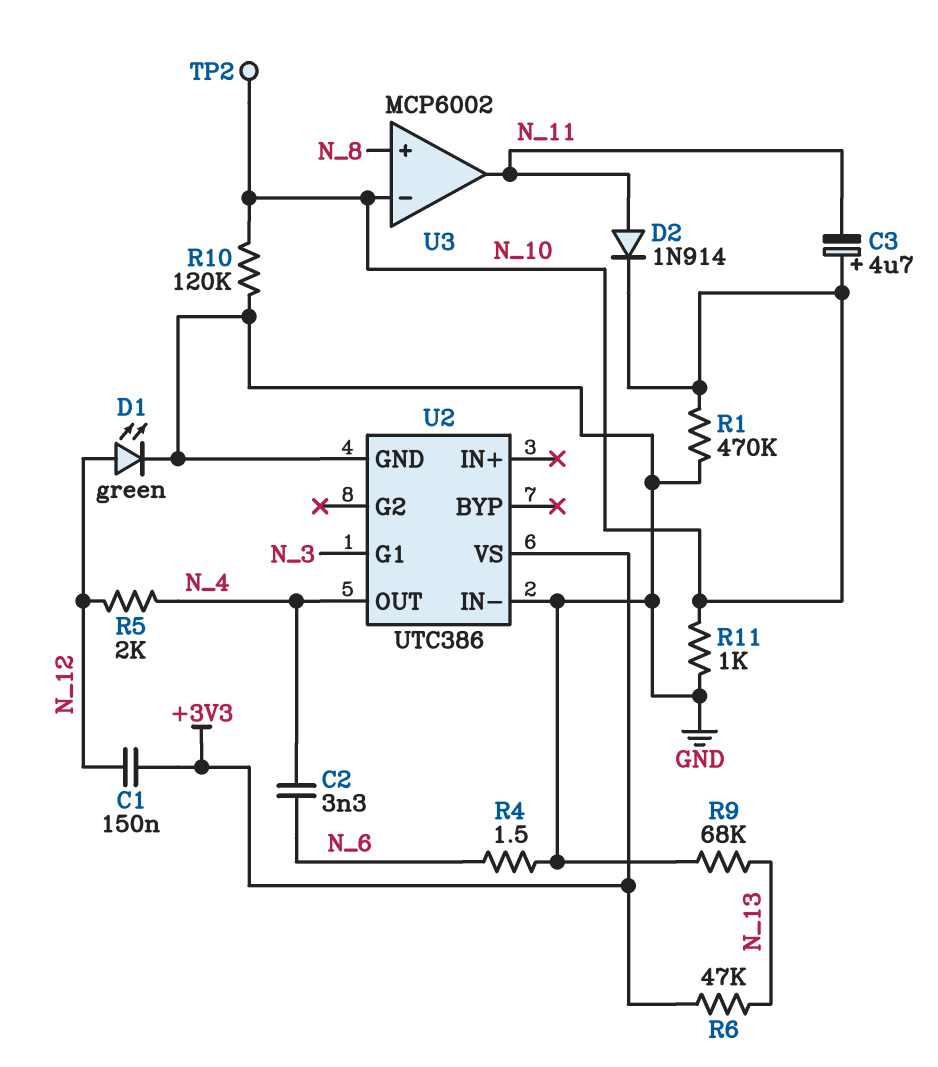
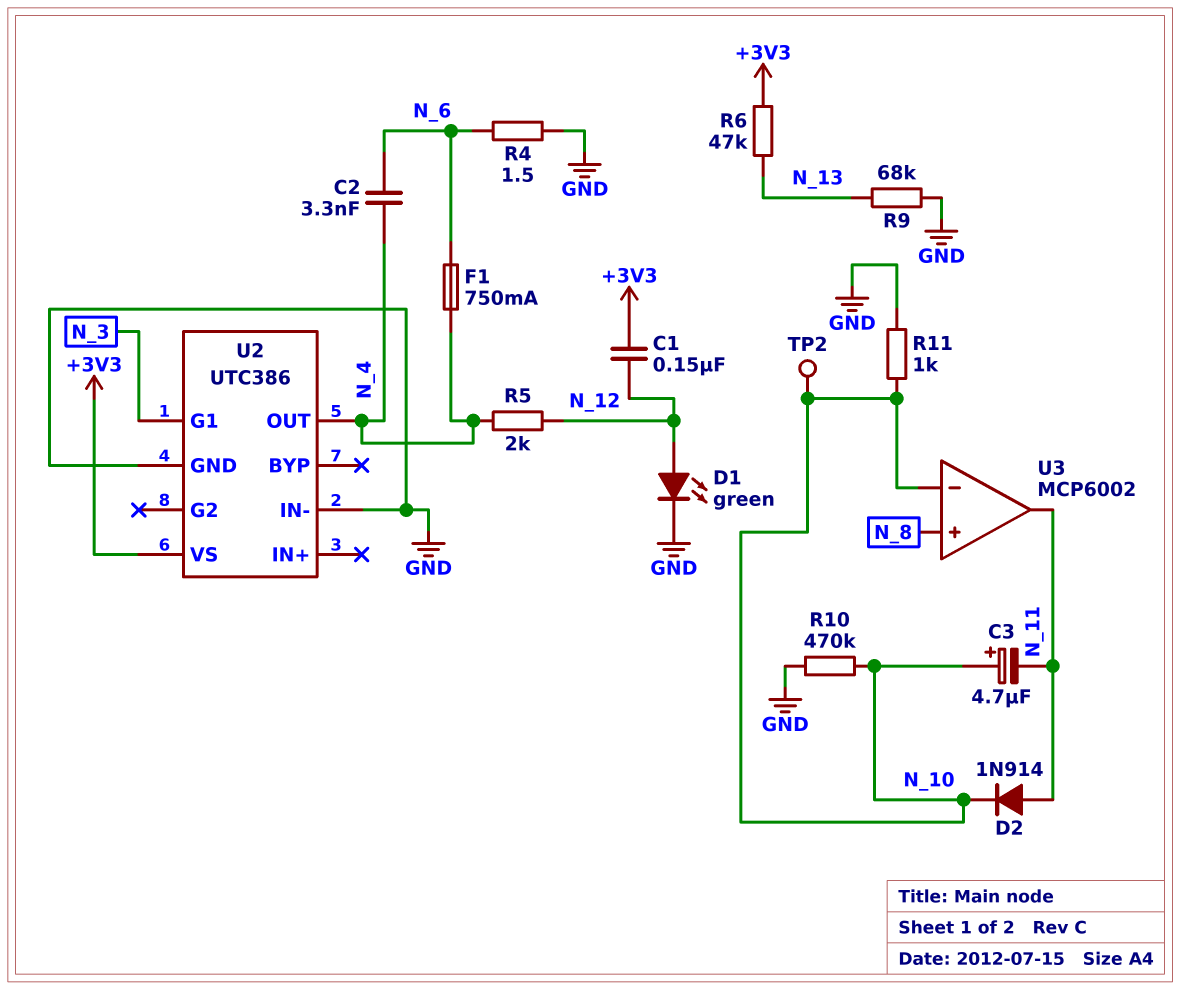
F1: none -> 750mA (N_4, N_6)
R1: 470k (GND, N_10) -> none
R10: 120k (GND, N_10) -> 470k (GND, N_10)

